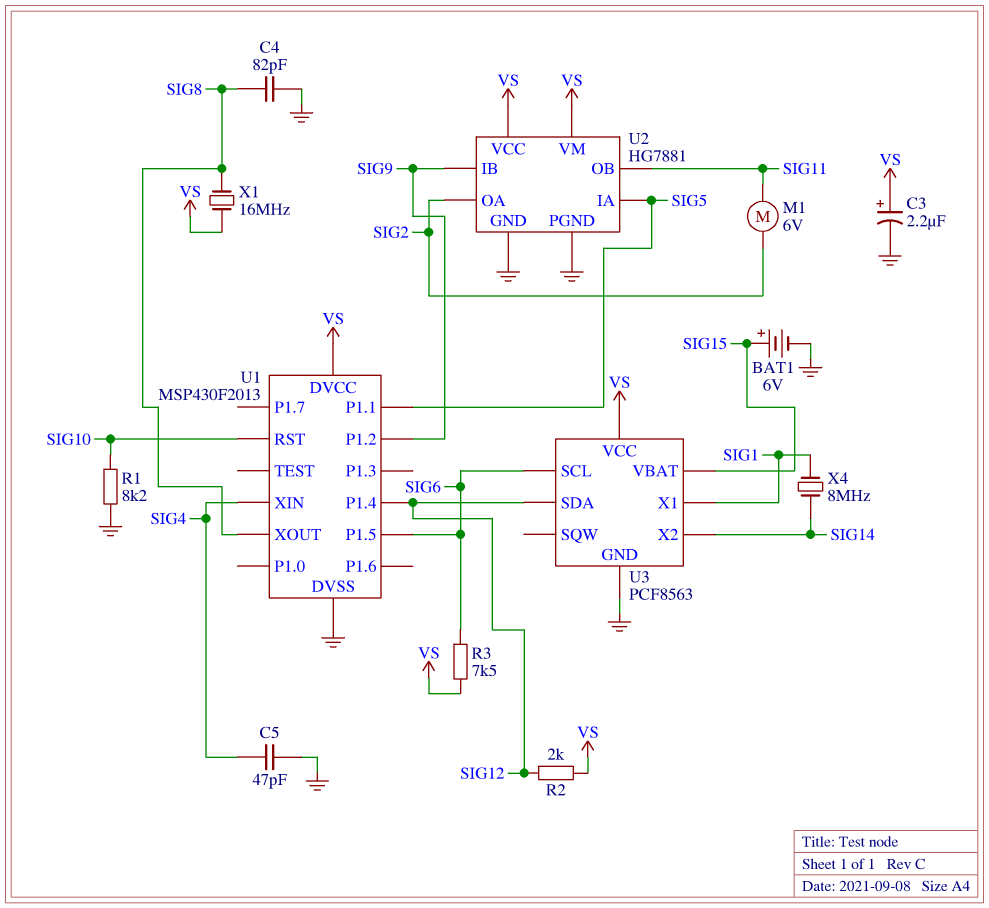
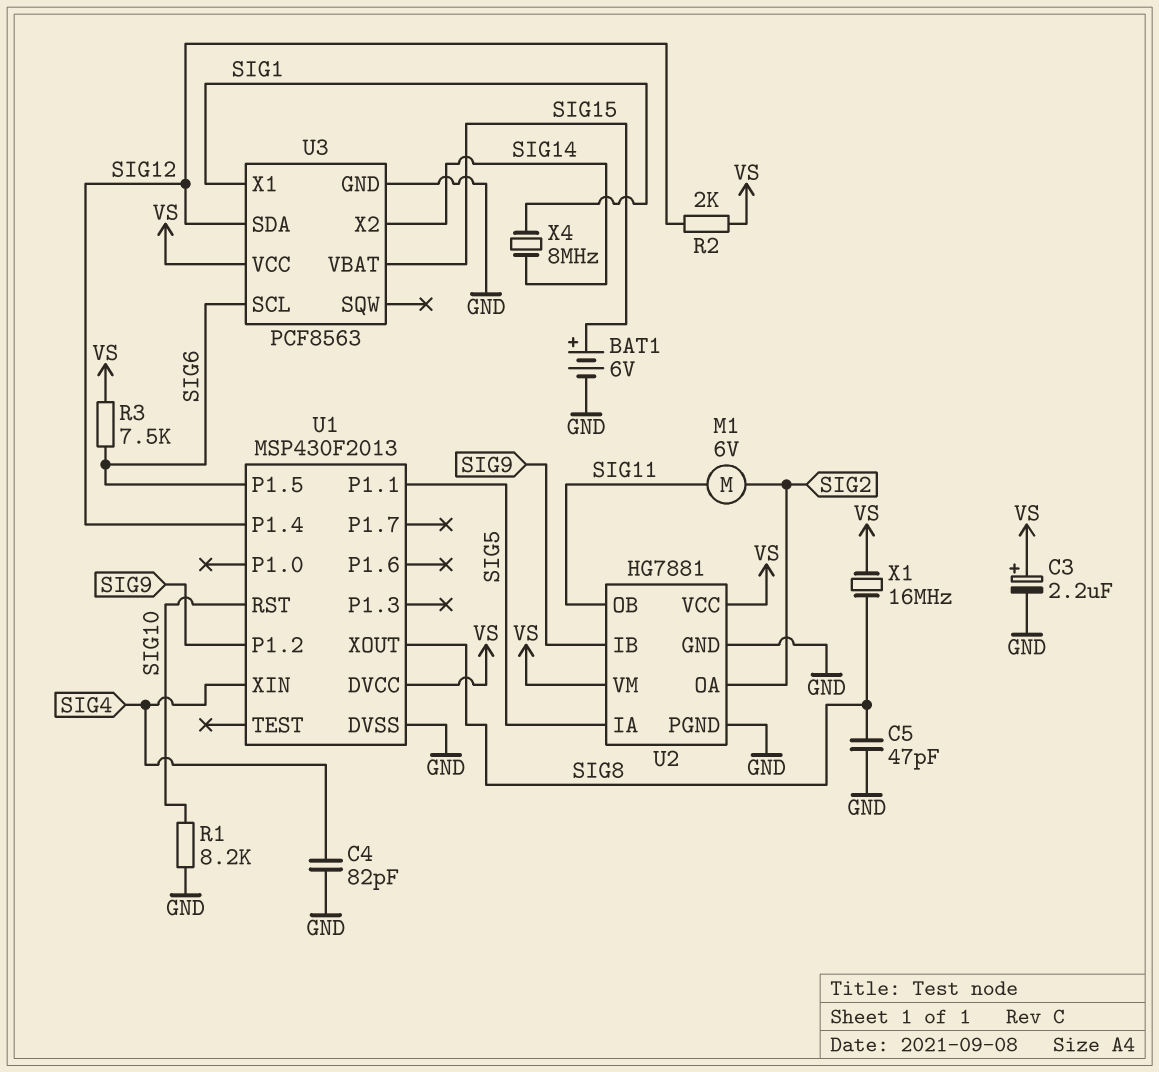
C4: 82pF (GND, SIG8) -> 82pF (GND, SIG4)
C5: 47pF (GND, SIG4) -> 47pF (GND, SIG8)

